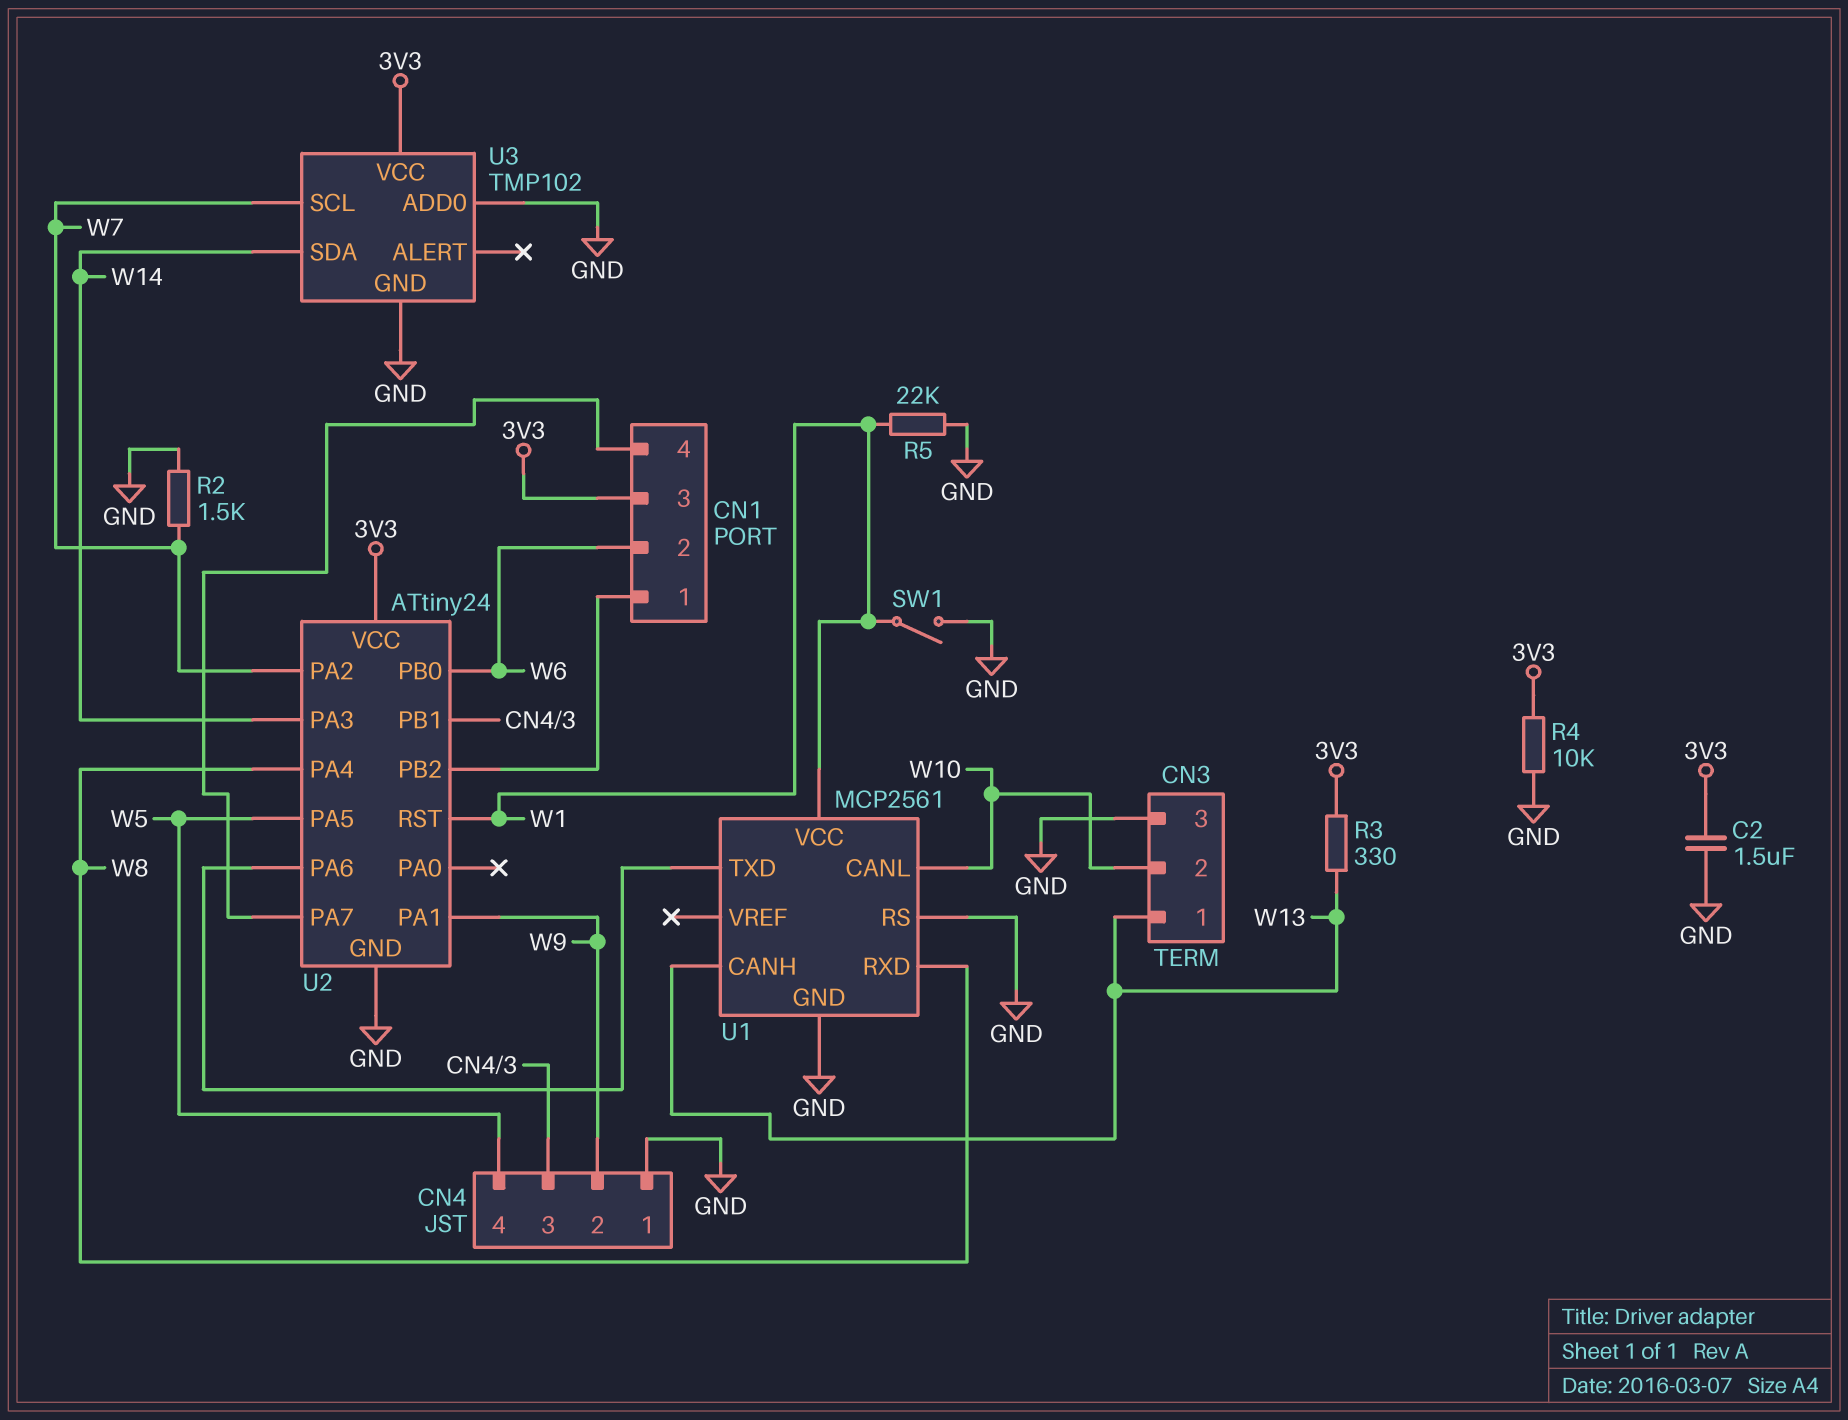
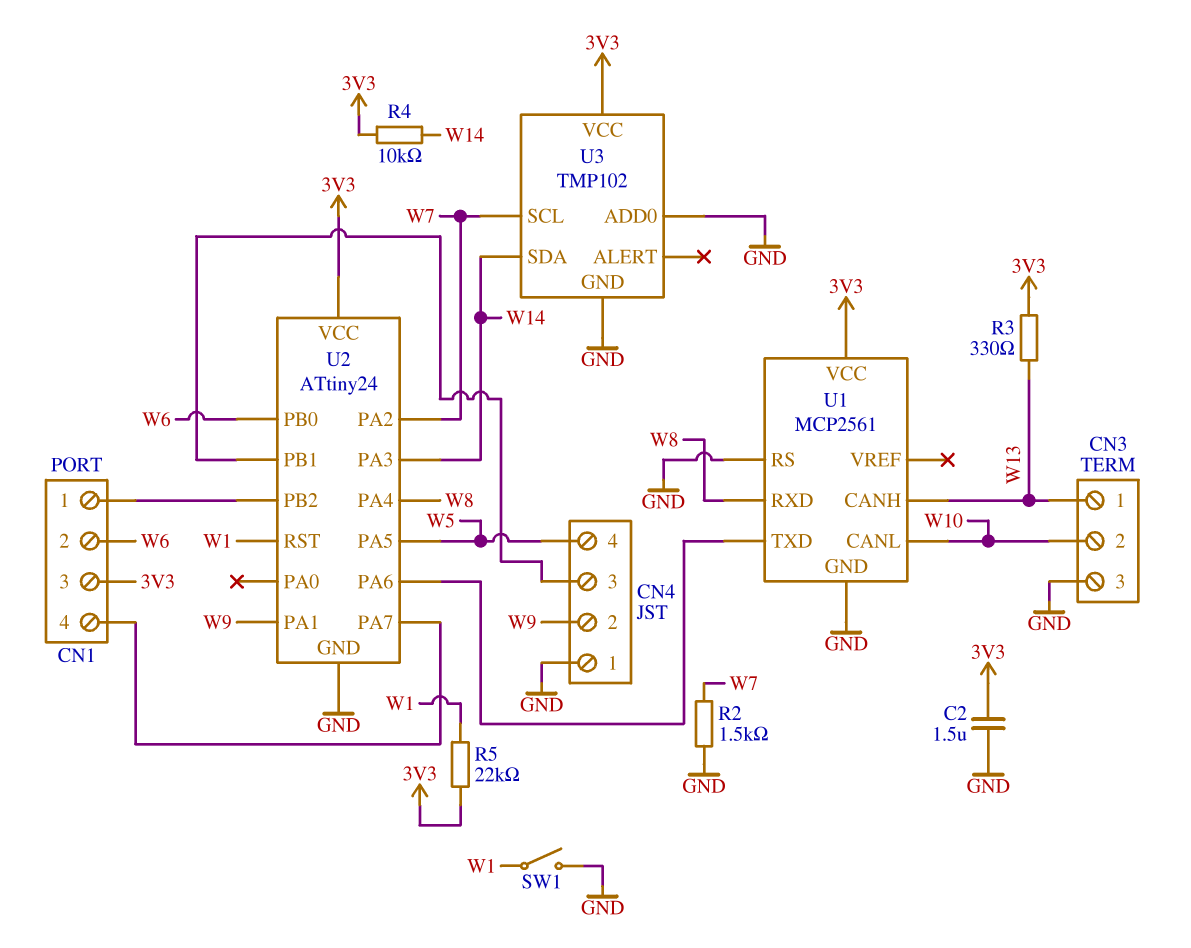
R4: 10k (3V3, GND) -> 10k (3V3, W14)
R5: 22k (GND, W1) -> 22k (3V3, W1)
U1 pin VCC: W1 -> 3V3

